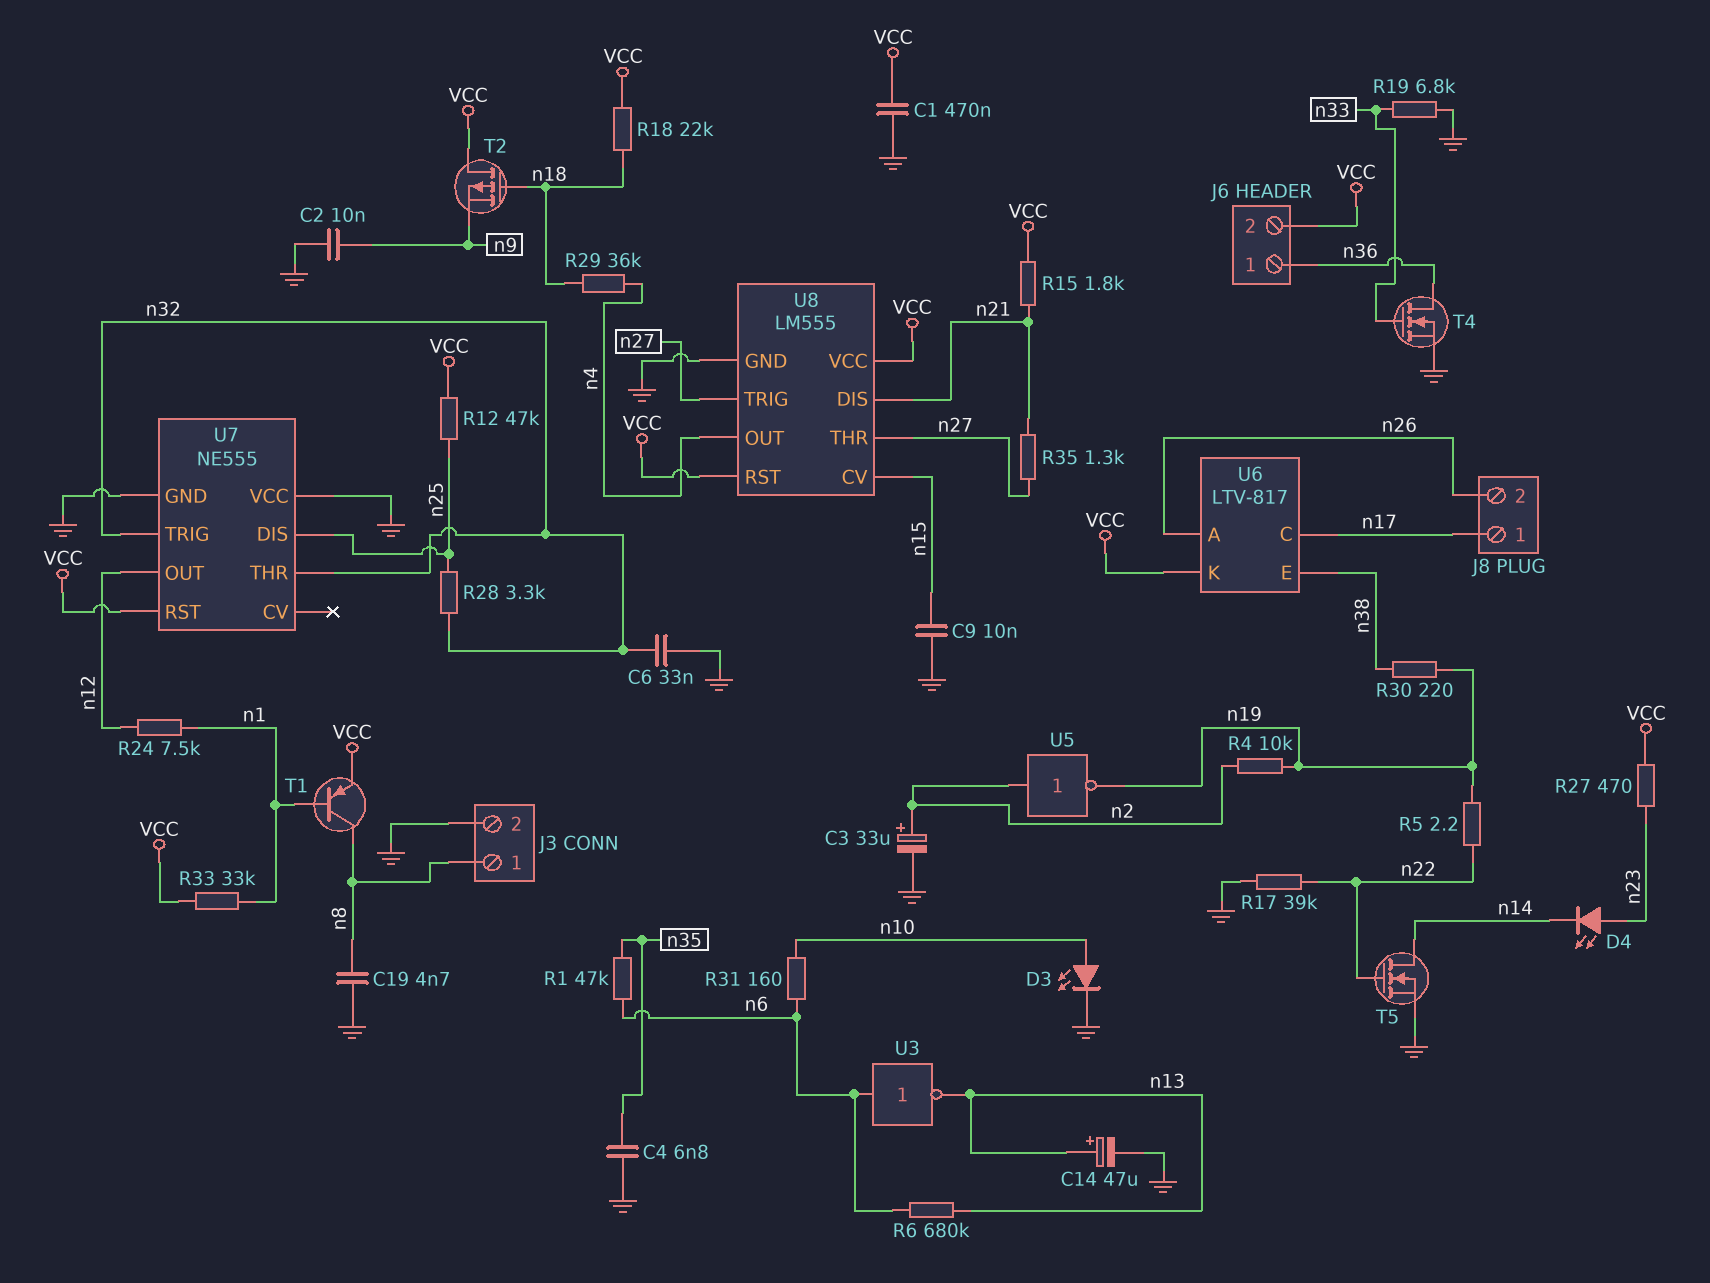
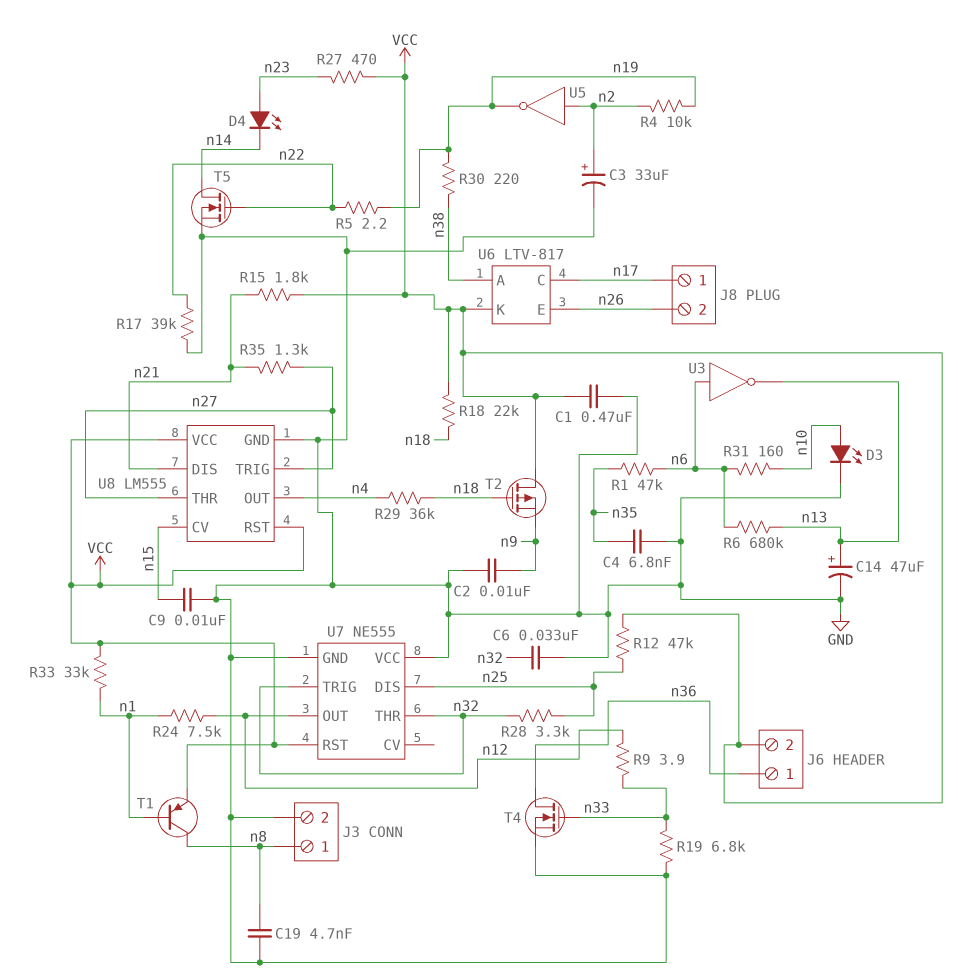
R9: none -> 3.9 (n12, n33)
U6 pin A: n26 -> n38
U6 pin E: n38 -> n26

